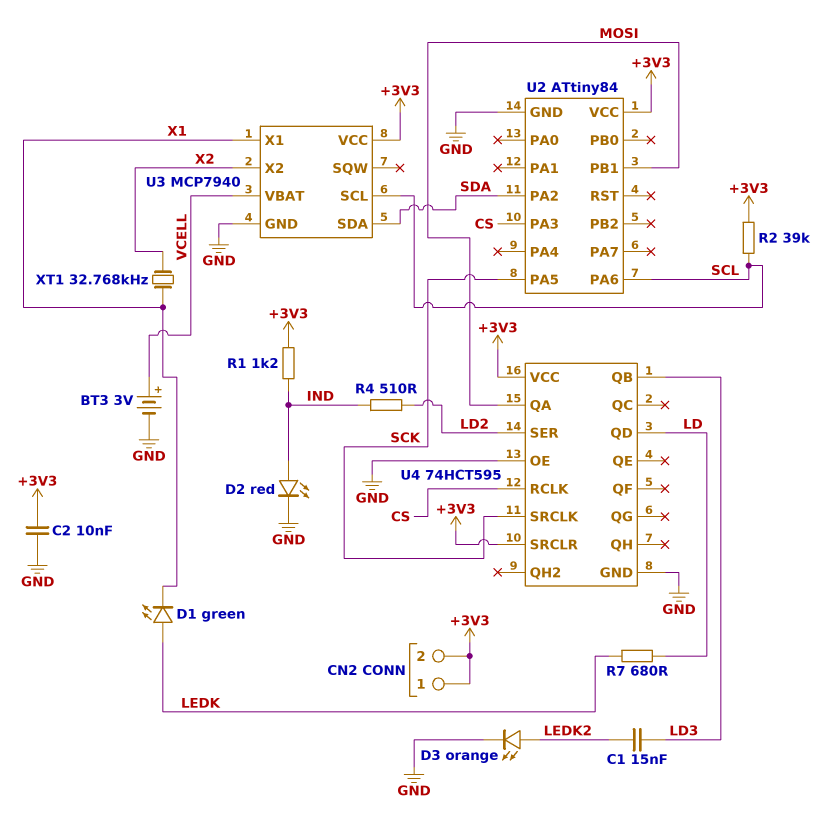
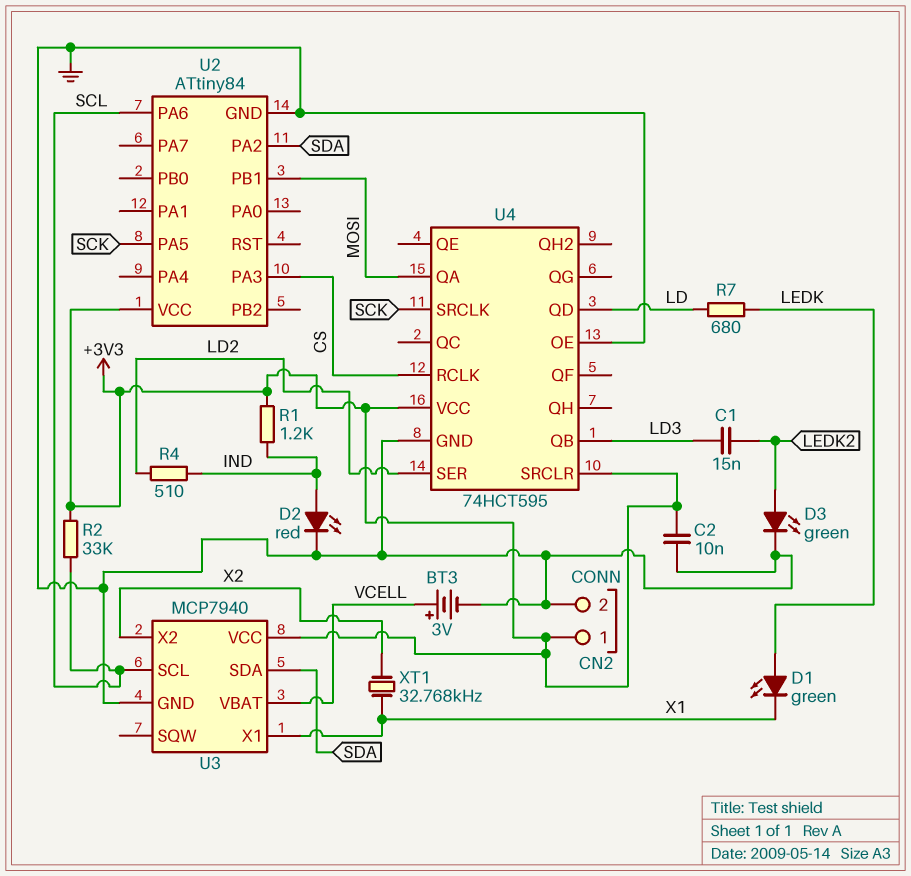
CN2 pin 2: +3V3 -> GND
D3: LED orange (A LEDK2, K GND) -> LED green (A LEDK2, K GND)
R2: 39k (+3V3, SCL) -> 33k (+3V3, SCL)

